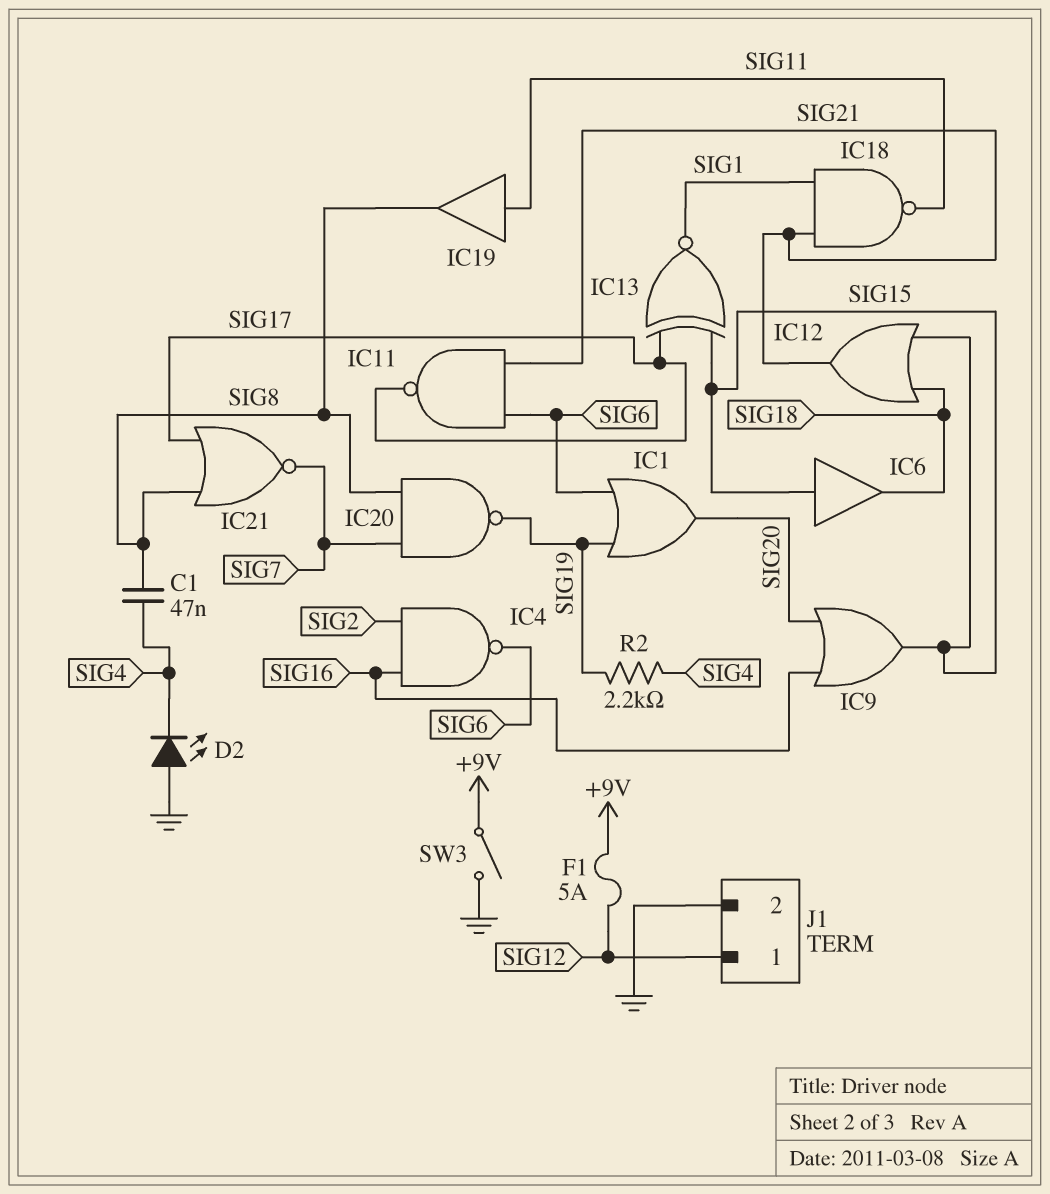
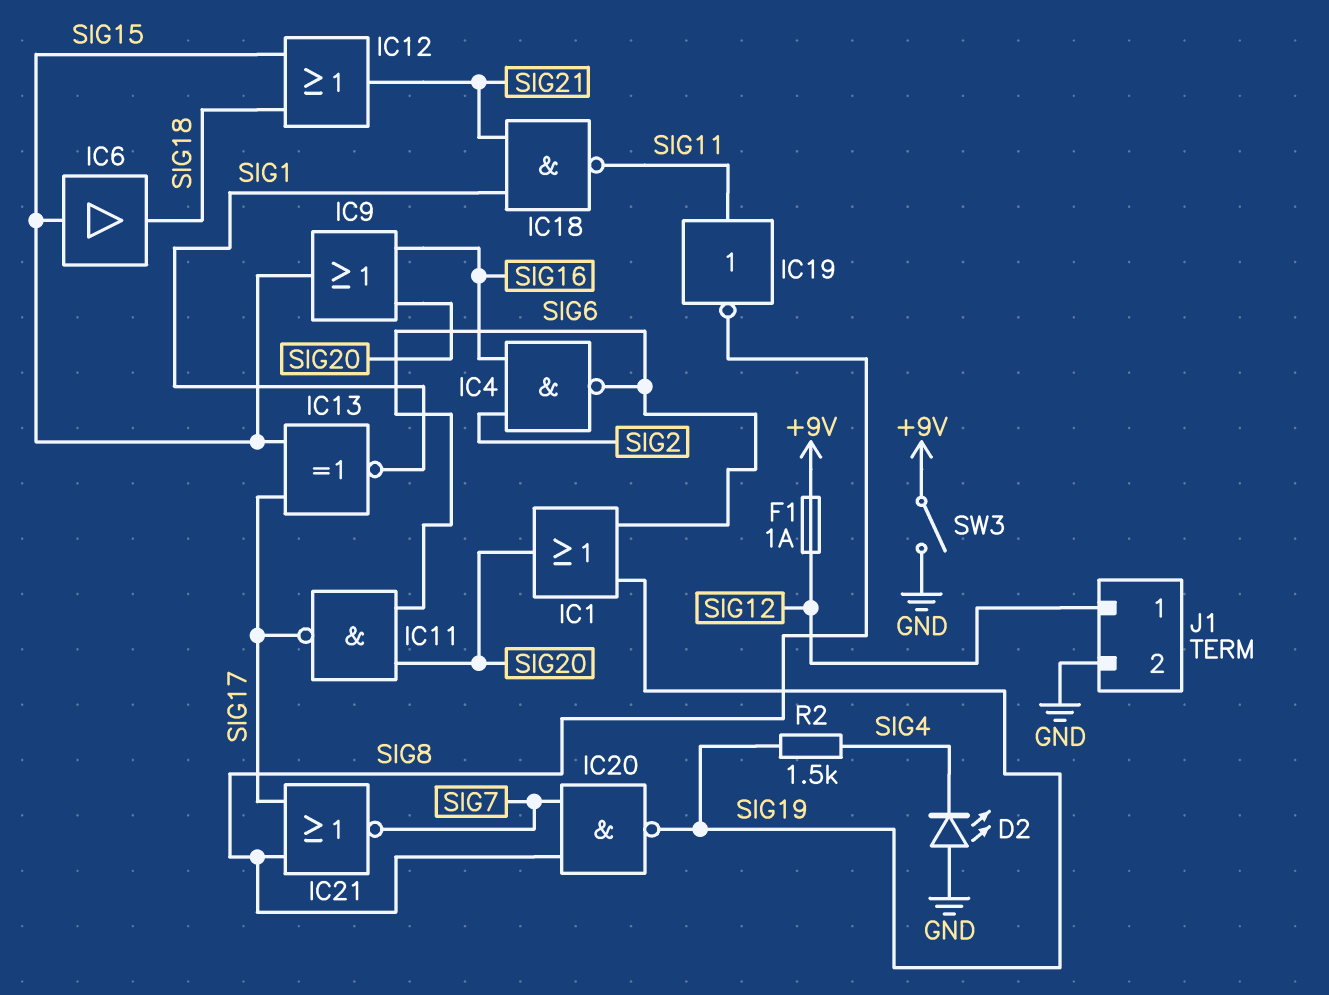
C1: 47nF (SIG4, SIG8) -> none
F1: 5A (+9V, SIG12) -> 1A (+9V, SIG12)
IC11: NAND (in SIG6, in SIG21, out SIG17) -> NAND (in SIG6, in SIG20, out SIG17)
IC19: buffer (in SIG11, out SIG8) -> NOT (in SIG11, out SIG8)
R2: 2.2k (SIG4, SIG19) -> 1.5k (SIG4, SIG19)

